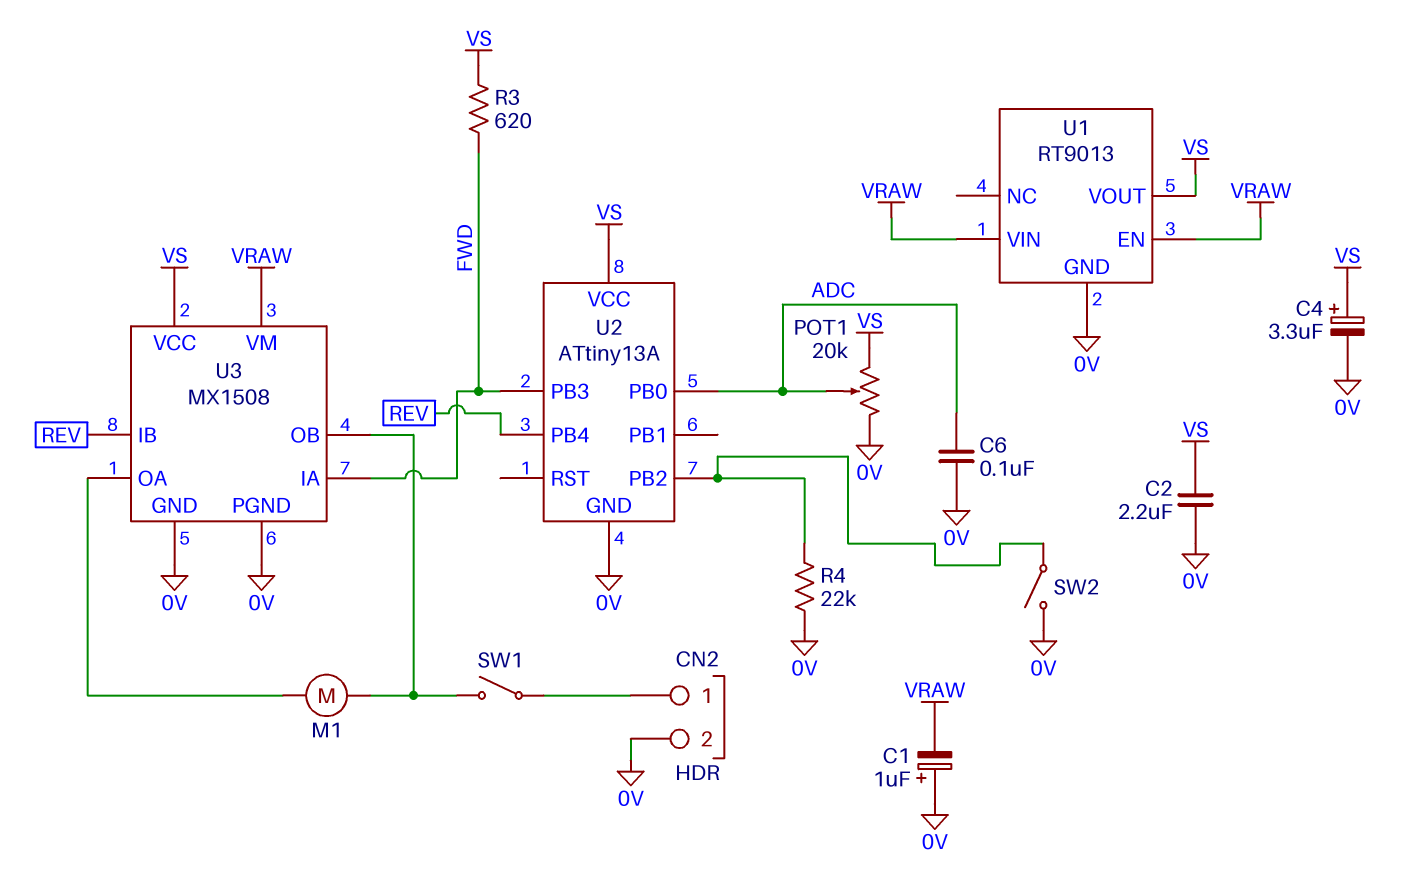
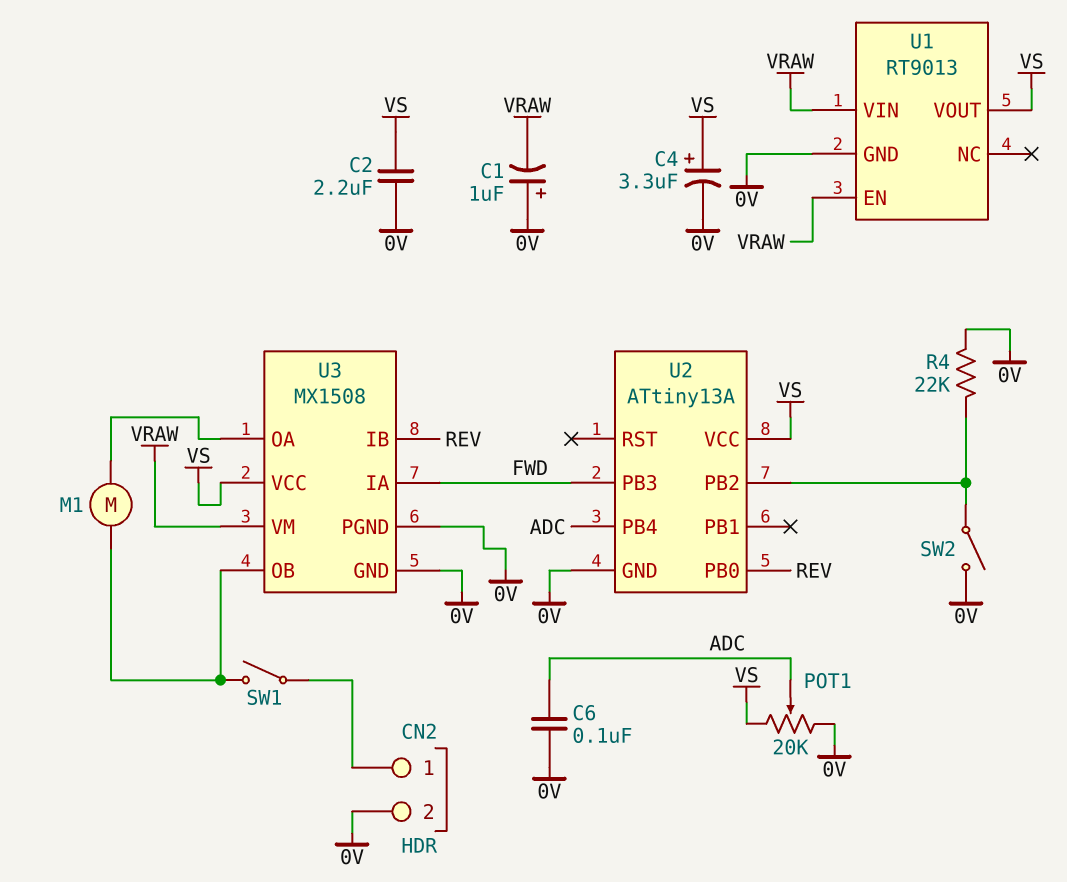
R3: 620 (FWD, VS) -> none
U2 pin PB0: ADC -> REV
U2 pin PB4: REV -> ADC

